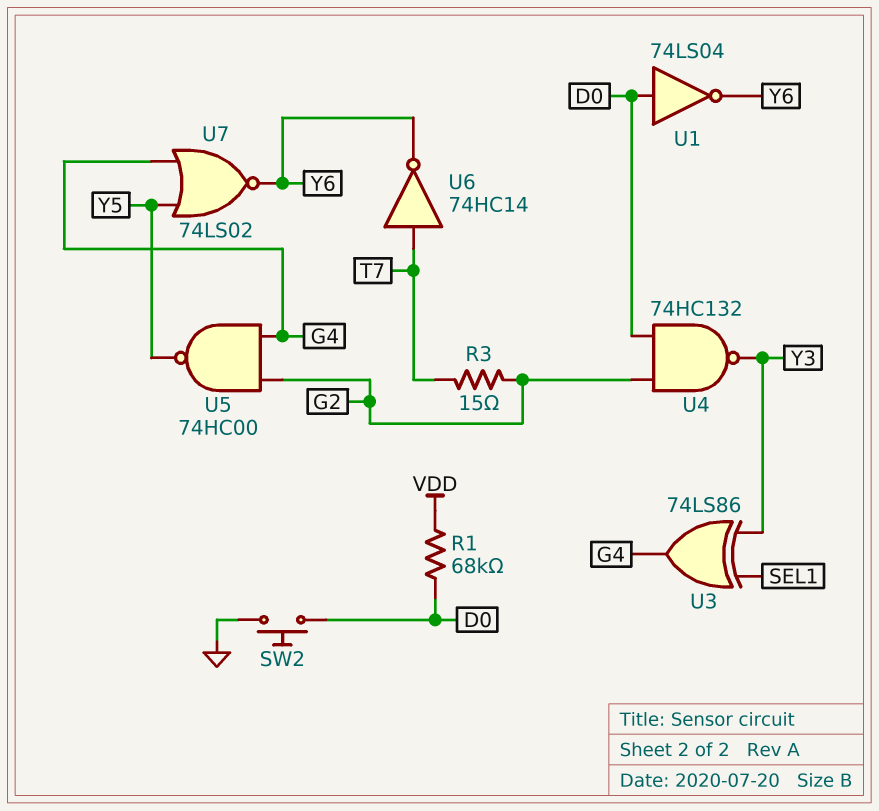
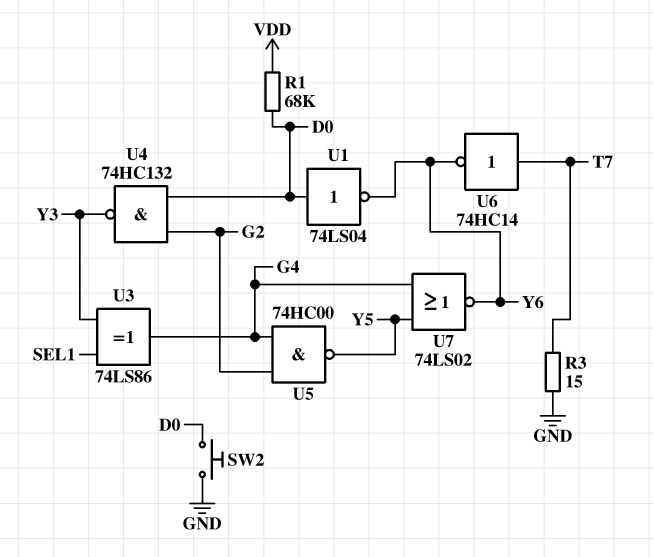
R3: 15 (G2, T7) -> 15 (GND, T7)

